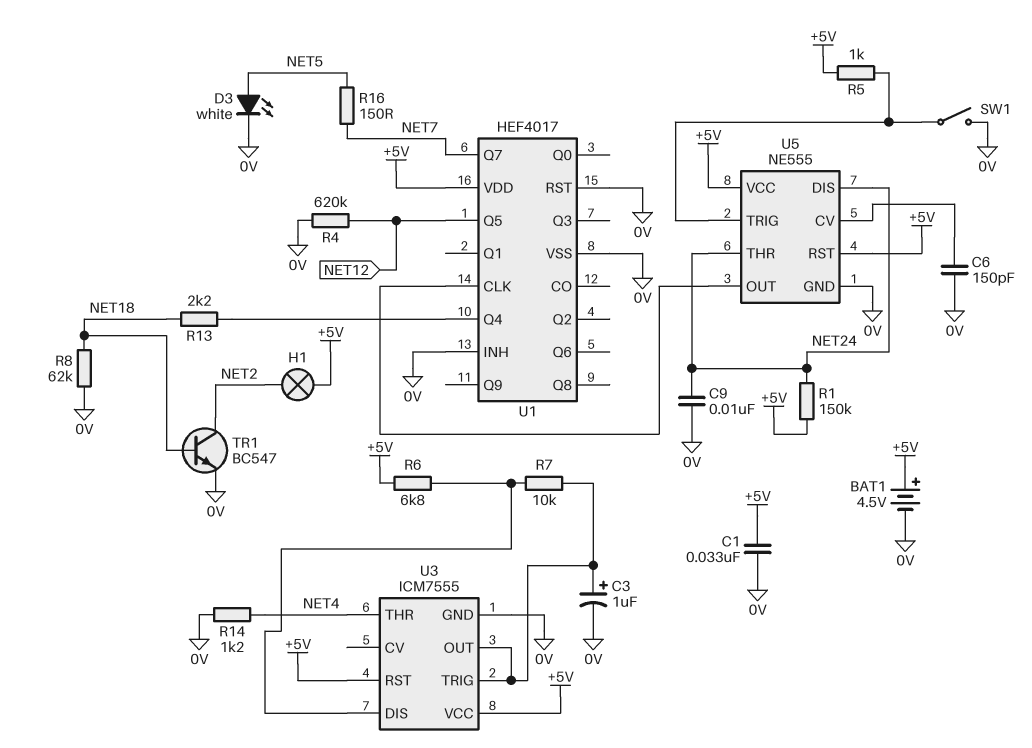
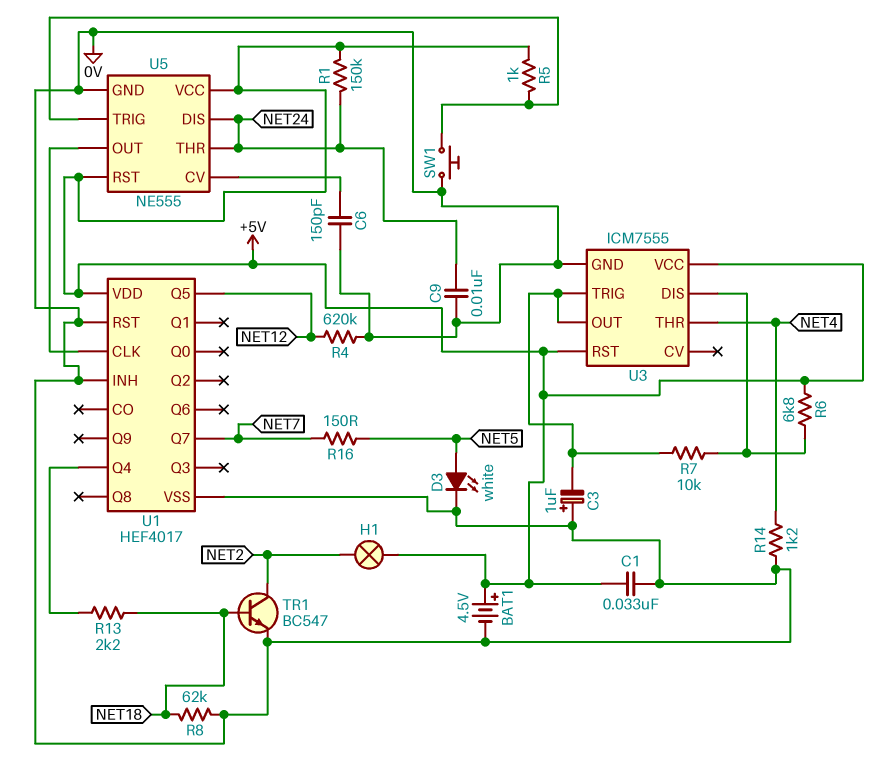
C3: 1uF (plus U3/OUT, minus 0V) -> 1uF (plus 0V, minus U3/OUT)
SW1: switch (0V, U5/TRIG) -> button (0V, U5/TRIG)

